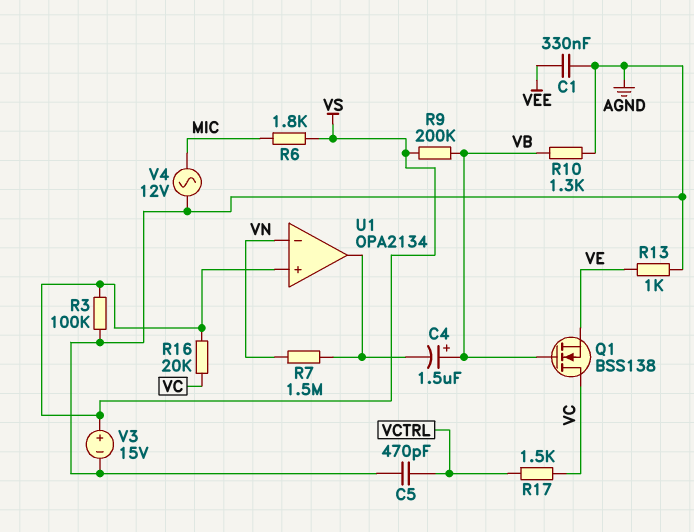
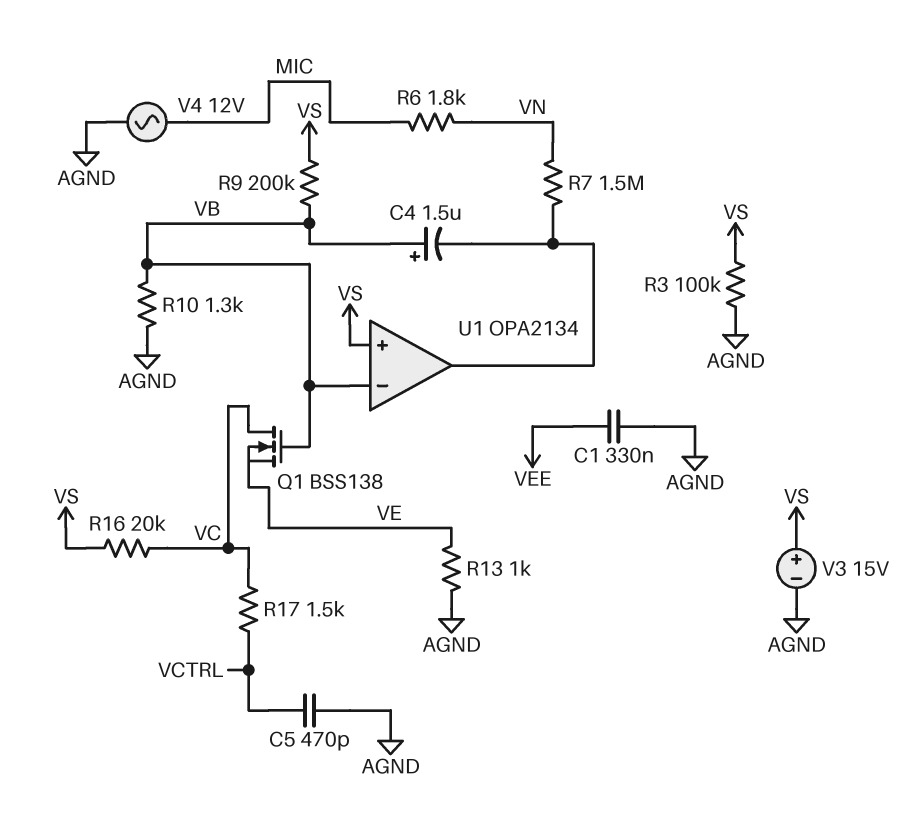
R6: 1.8k (MIC, VS) -> 1.8k (MIC, VN)
U1 pin in-: VN -> VB

